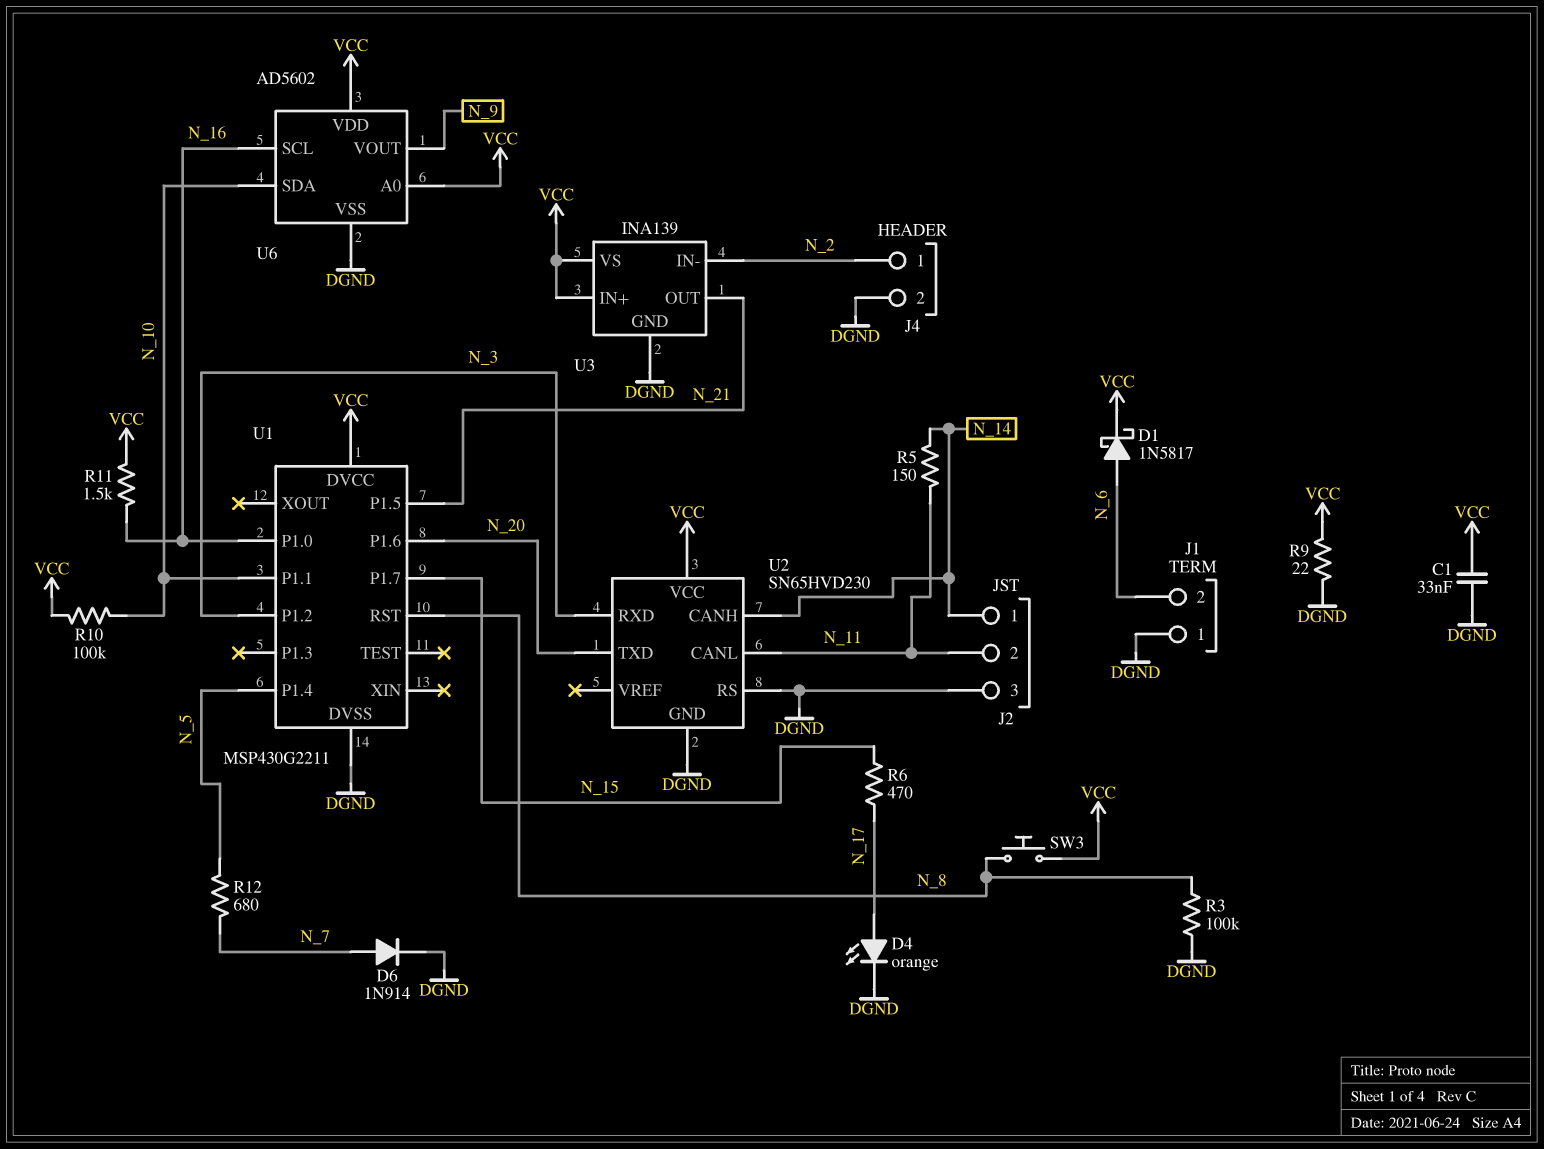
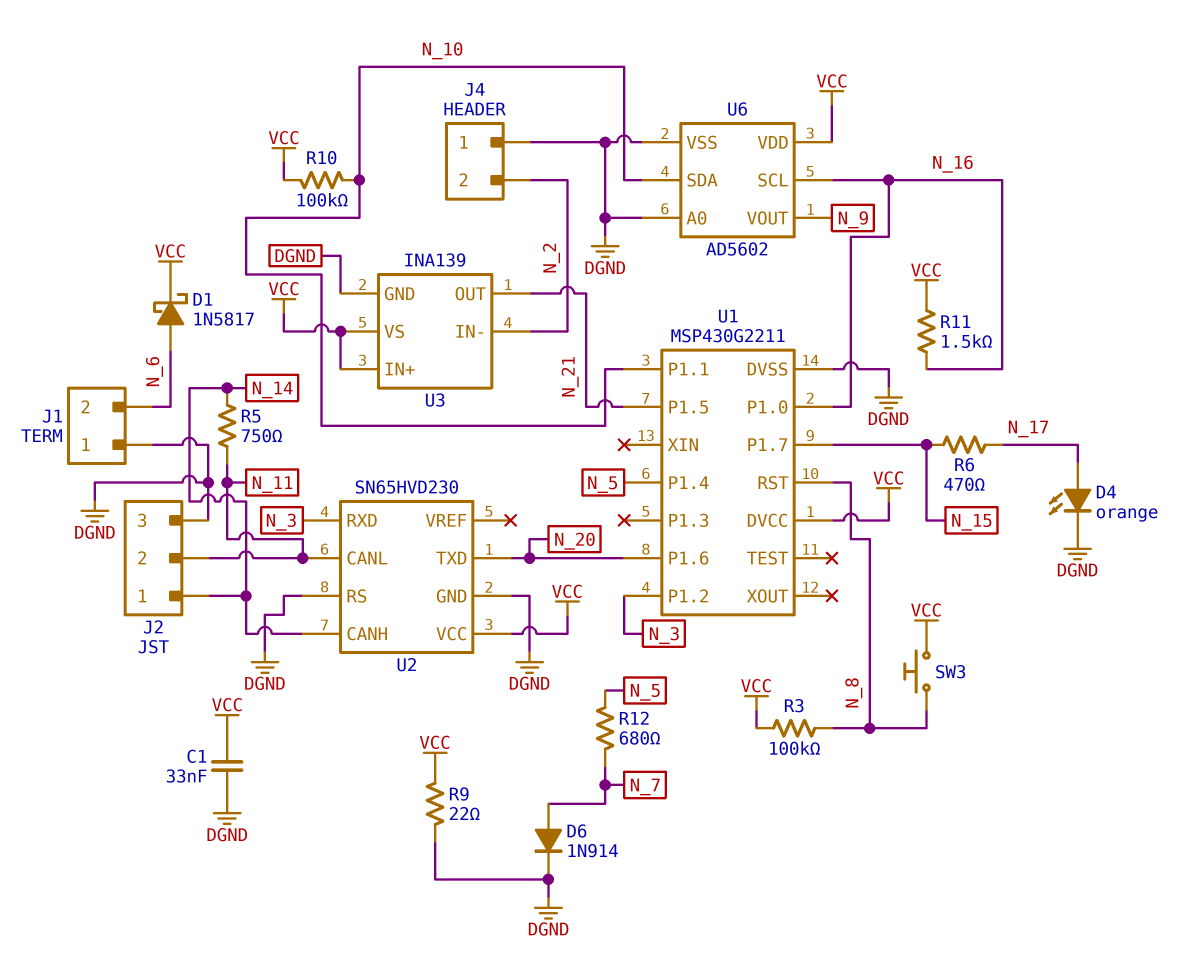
J4 pin 1: N_2 -> DGND
J4 pin 2: DGND -> N_2
R3: 100k (DGND, N_8) -> 100k (N_8, VCC)
R5: 150 (N_11, N_14) -> 750 (N_11, N_14)
U6 pin A0: VCC -> DGND

